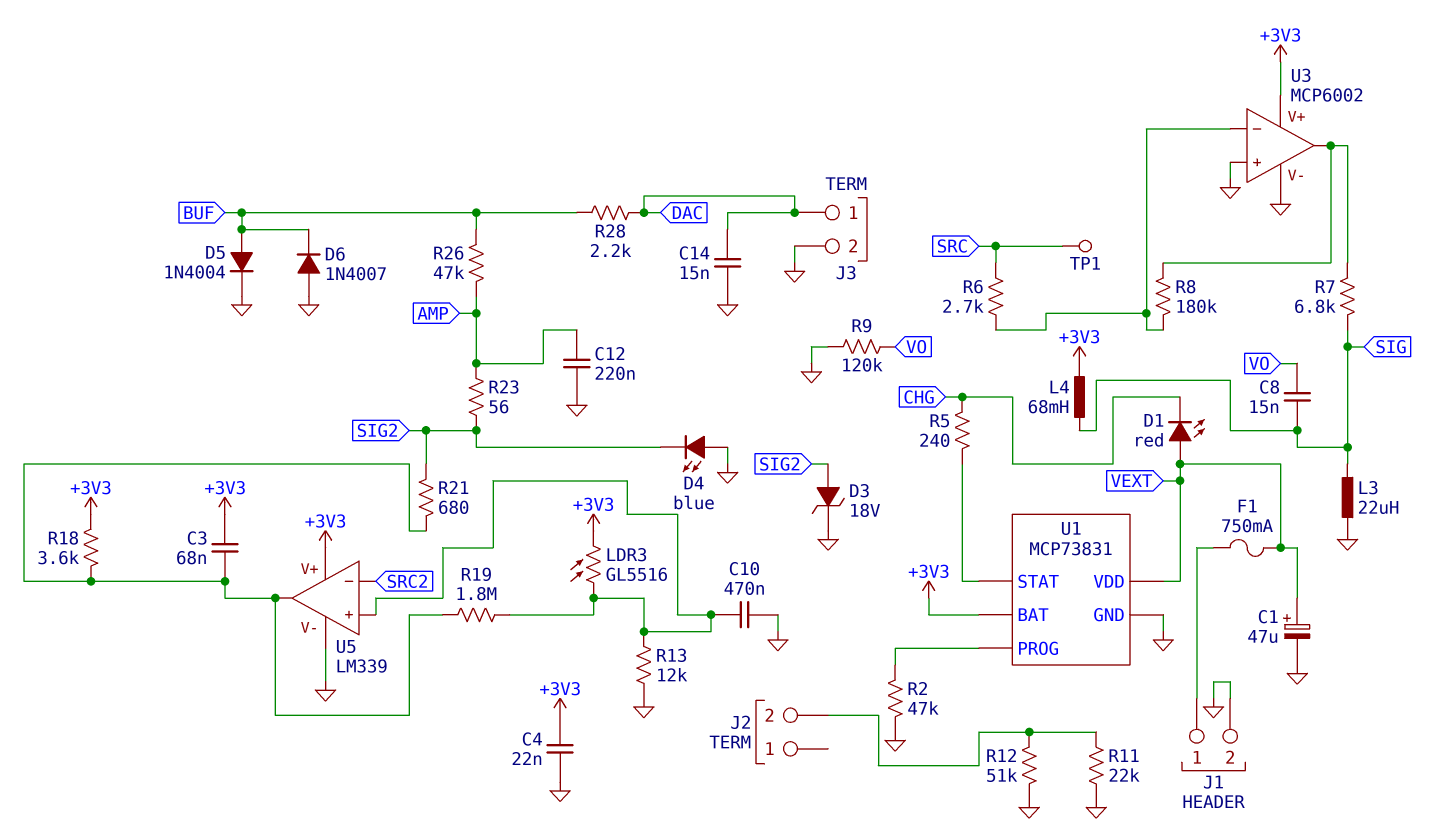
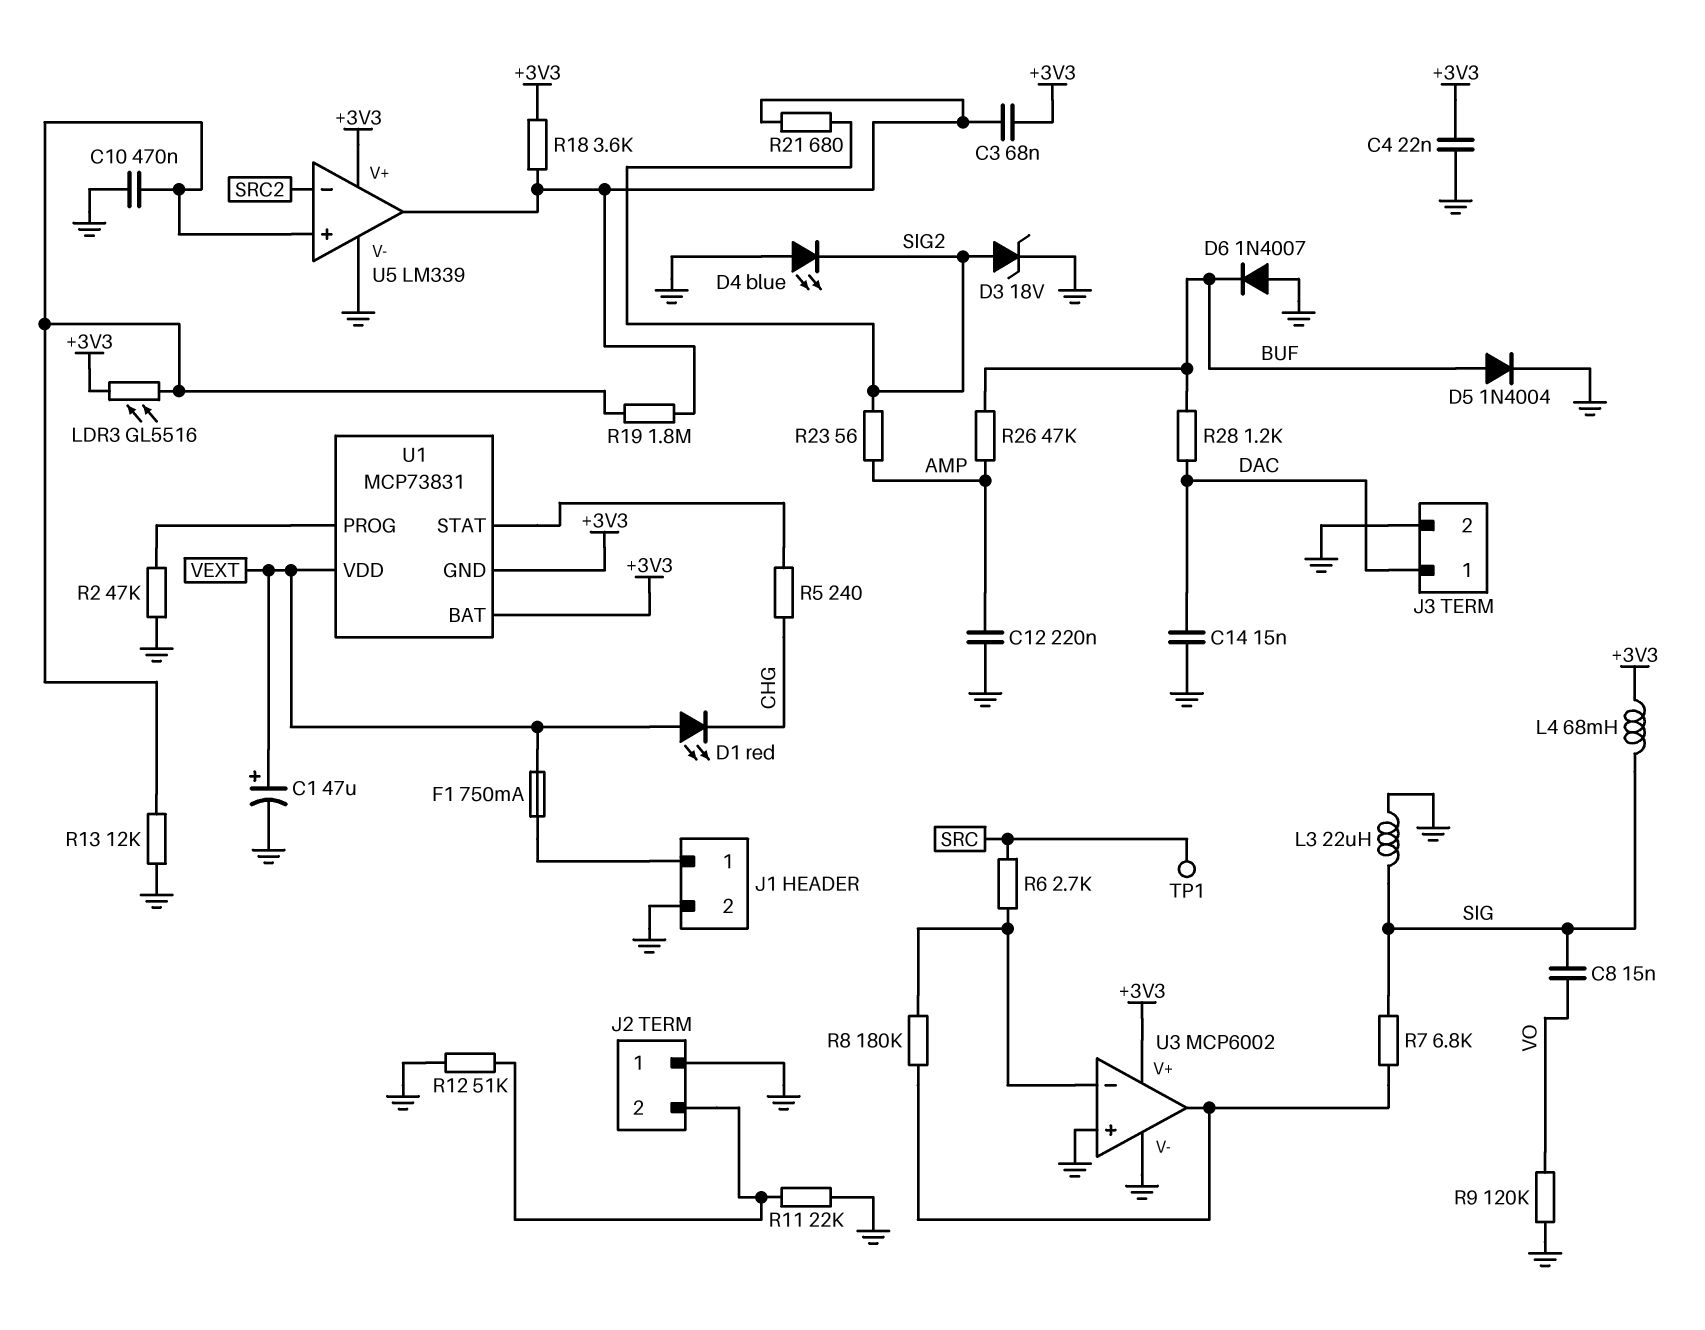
J2 pin 1: none -> GND
R28: 2.2k (BUF, DAC) -> 1.2k (BUF, DAC)
U1 pin GND: GND -> +3V3

